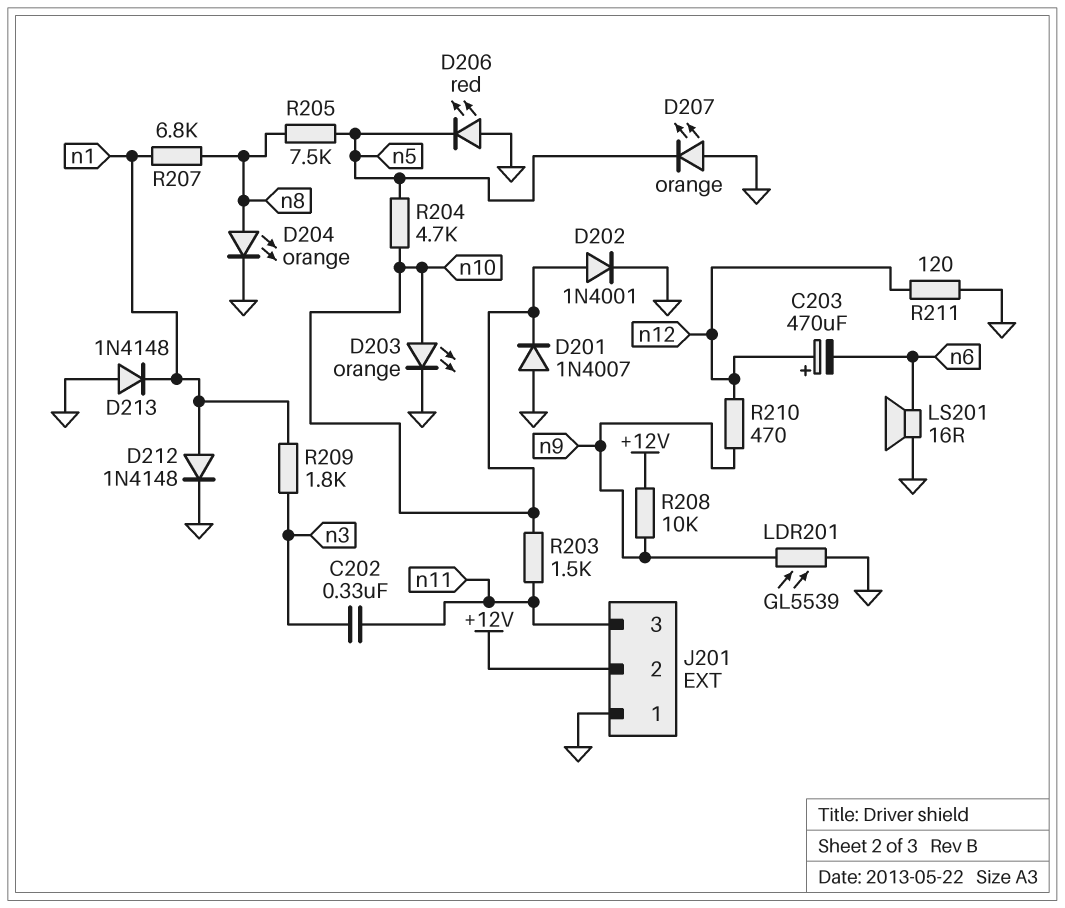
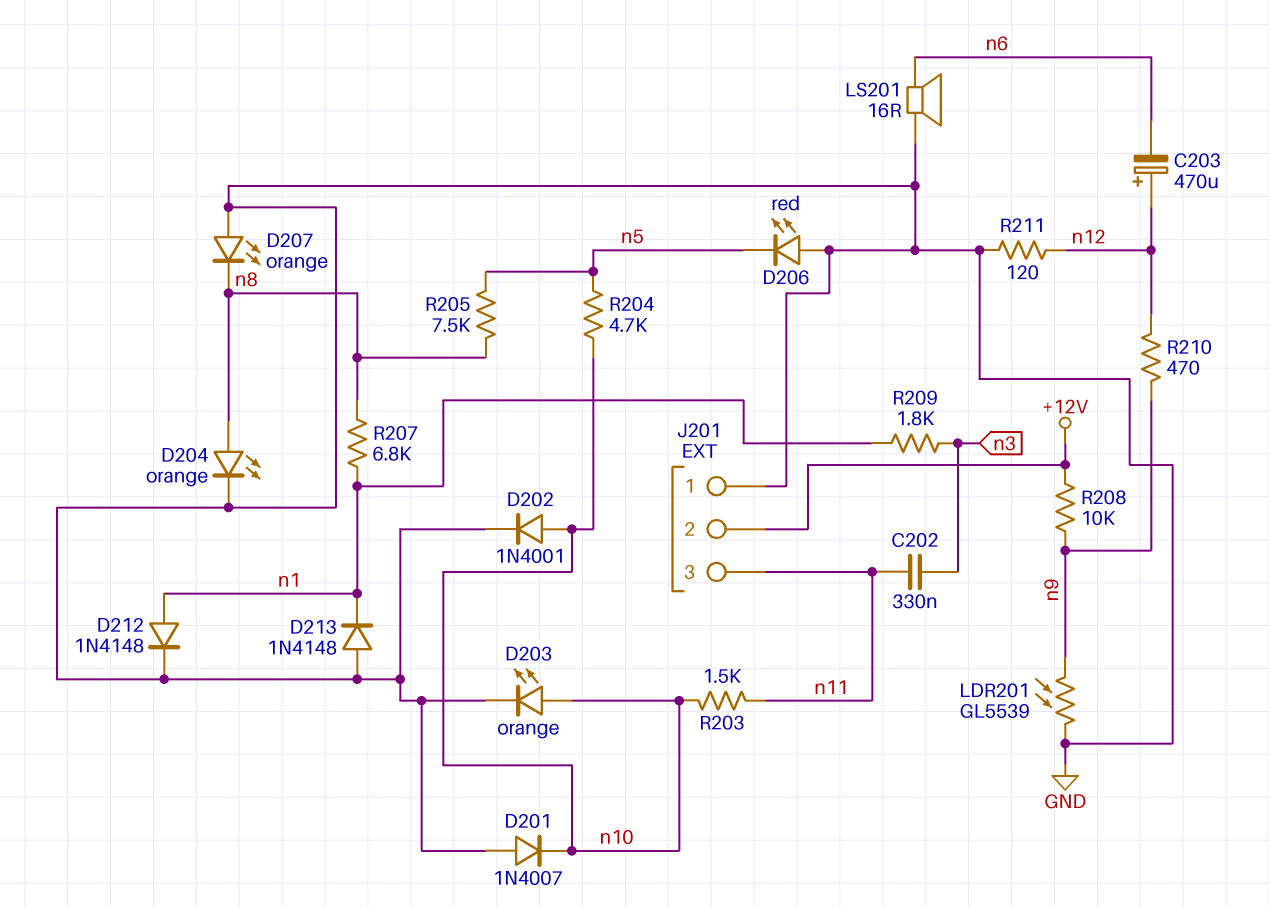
D207: LED orange (A GND, K n5) -> LED orange (A GND, K n8)

